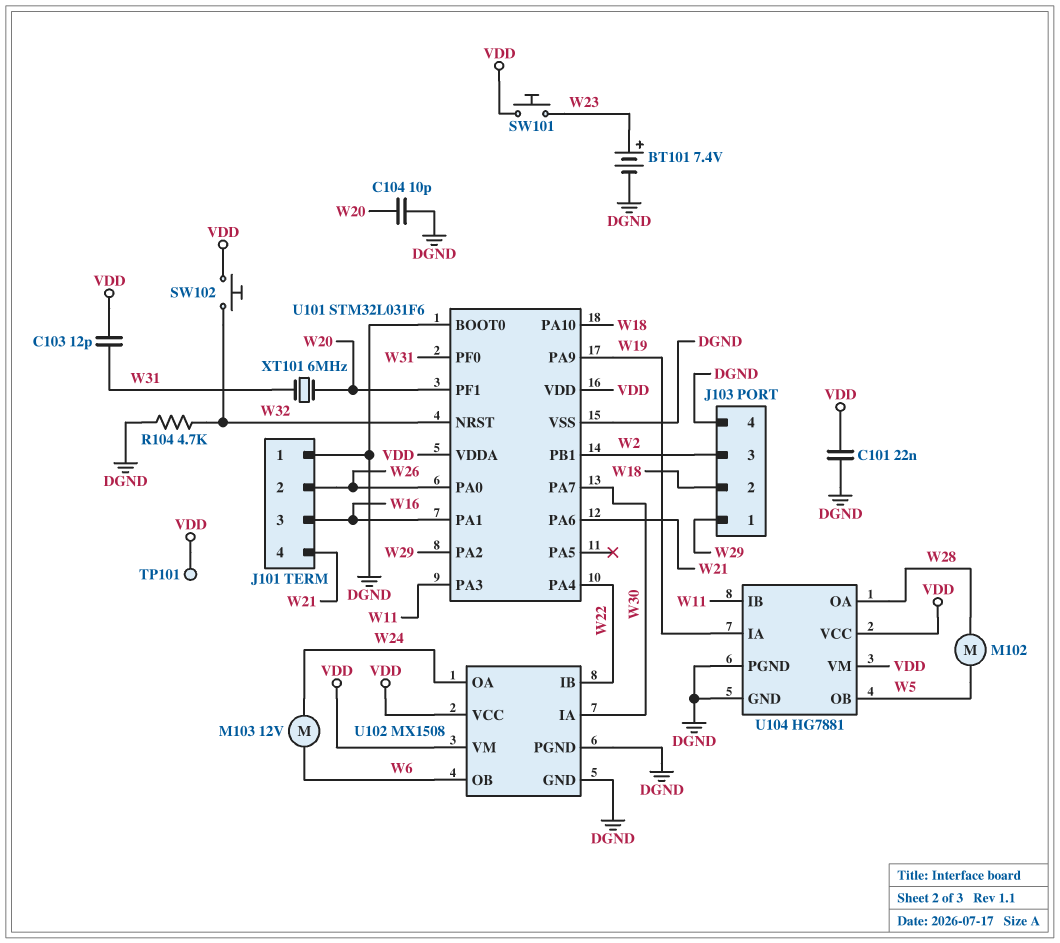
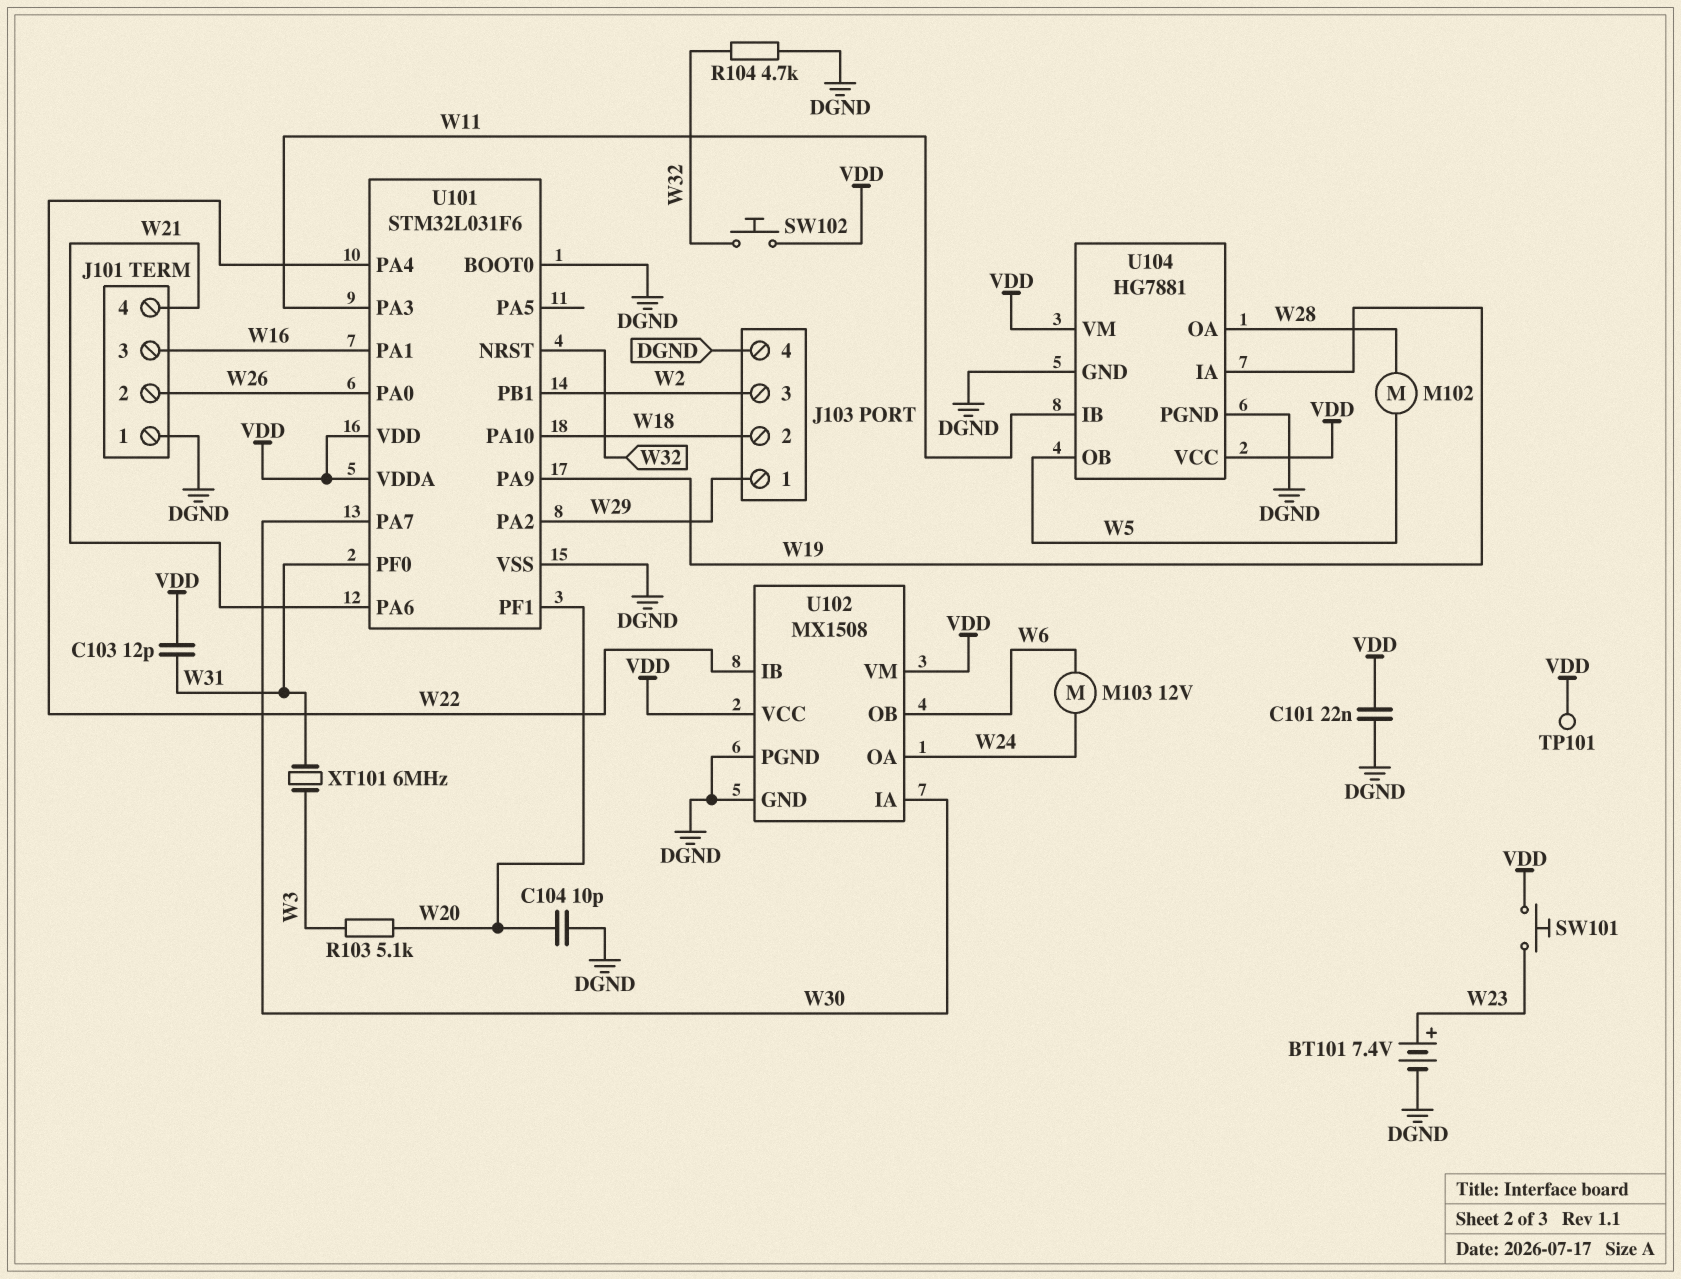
R103: none -> 5.1k (W3, W20)
XT101: 6MHz (W20, W31) -> 6MHz (W3, W31)

